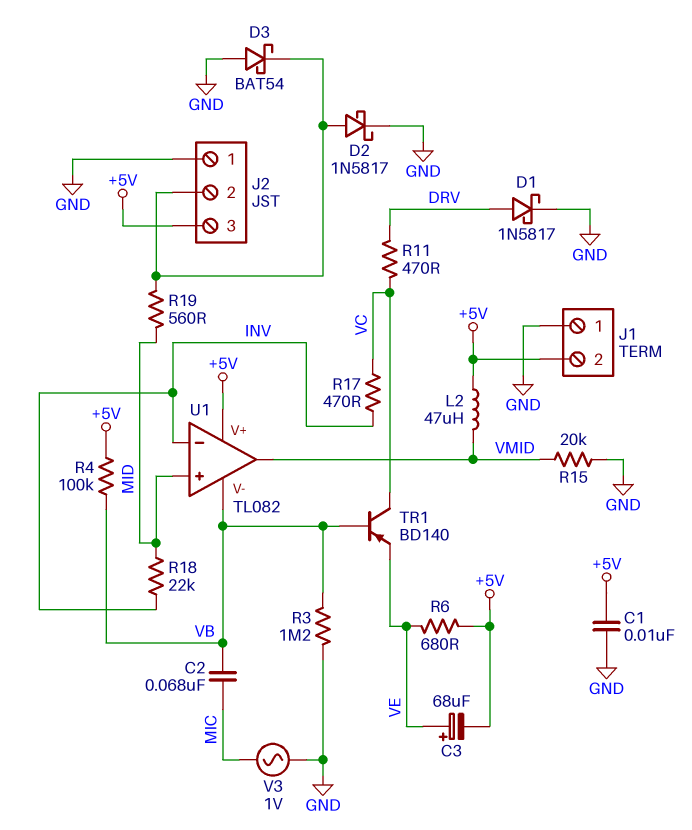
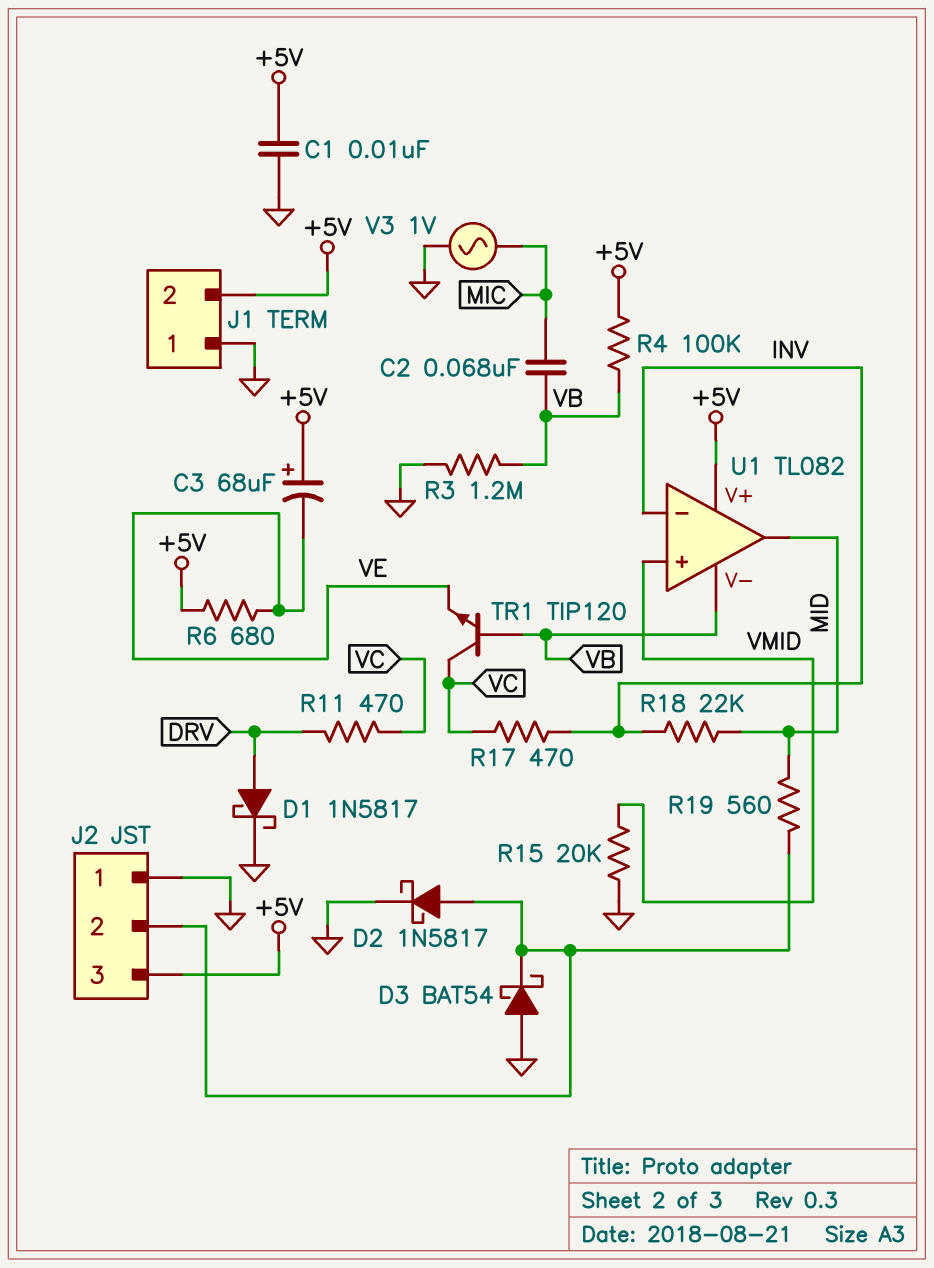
C3: 68uF (plus VE, minus +5V) -> 68uF (plus +5V, minus VE)
L2: 47uH (+5V, VMID) -> none
TR1: PNP BD140 (B VB, C VC, E VE) -> NPN TIP120 (B VB, C VC, E VE)
U1 pin in+: MID -> VMID
U1 pin out: VMID -> MID

